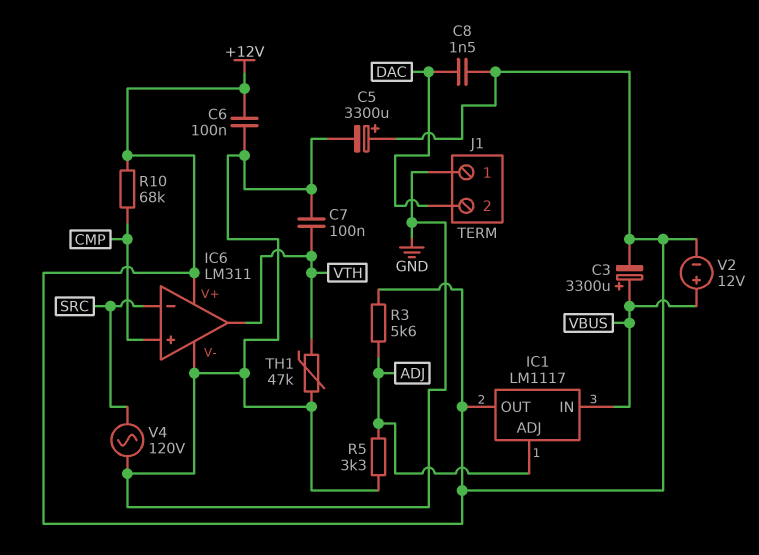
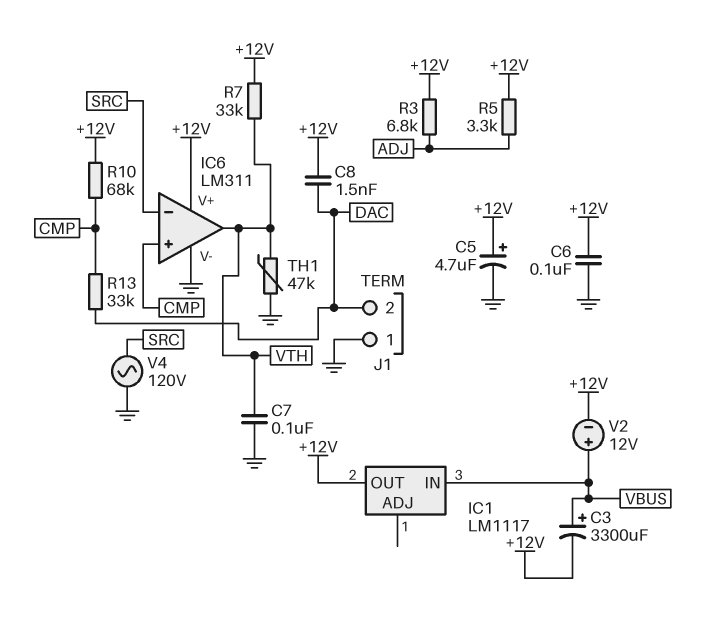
C5: 3300uF (plus +12V, minus GND) -> 4.7uF (plus +12V, minus GND)
IC1 pin ADJ: ADJ -> none
R3: 5.6k (+12V, ADJ) -> 6.8k (+12V, ADJ)
R5: 3.3k (ADJ, GND) -> 3.3k (+12V, ADJ)
R7: none -> 33k (+12V, VTH)
R13: none -> 33k (CMP, DAC)

